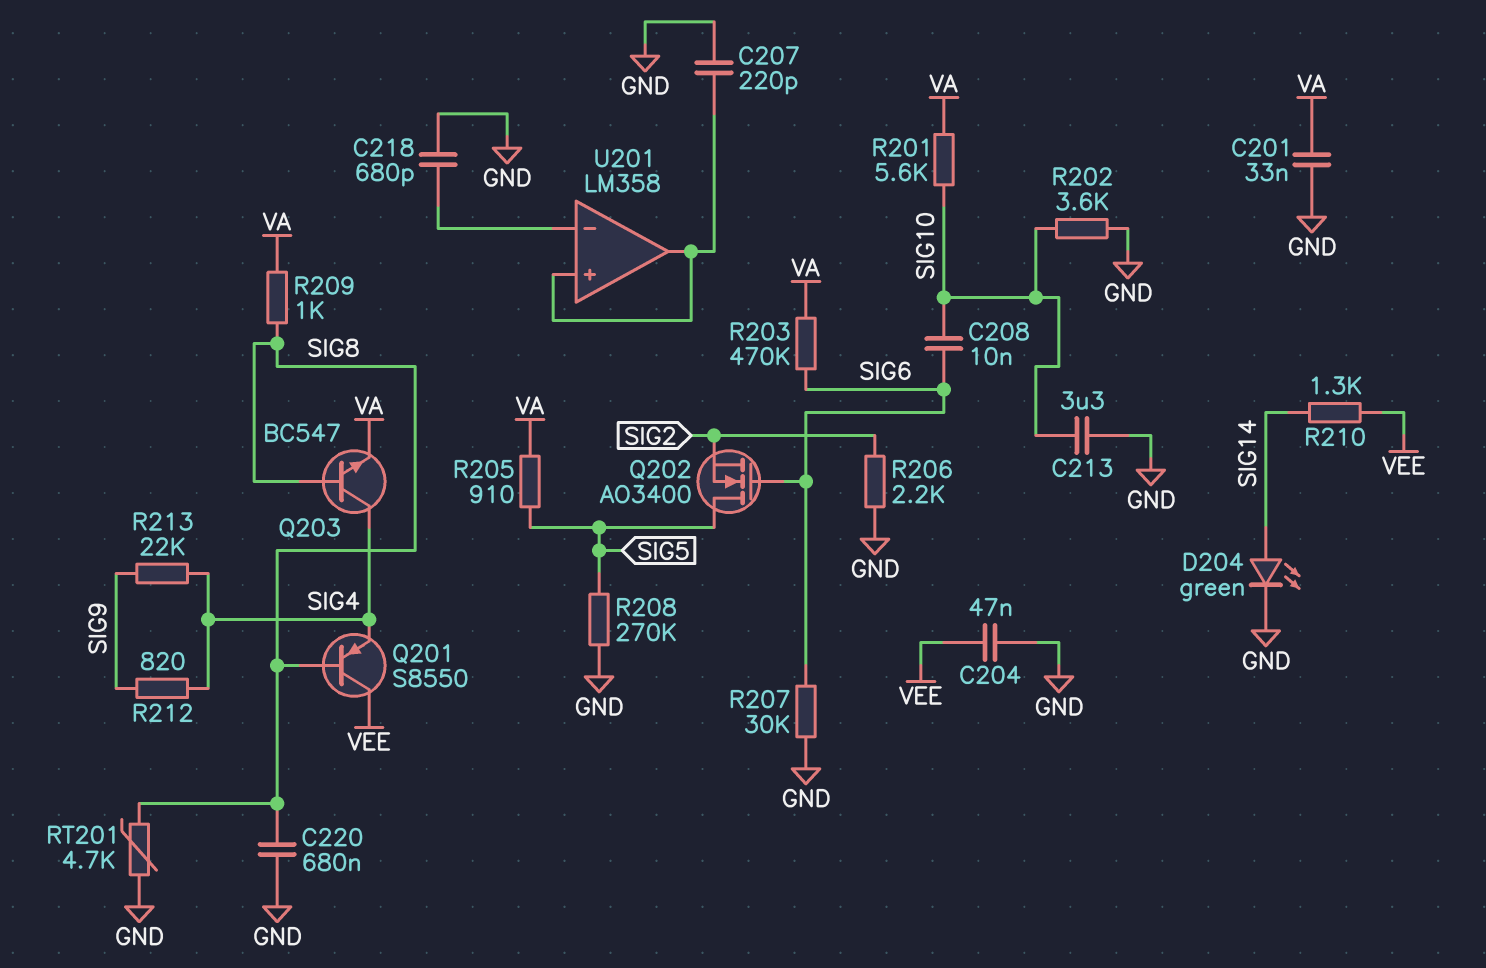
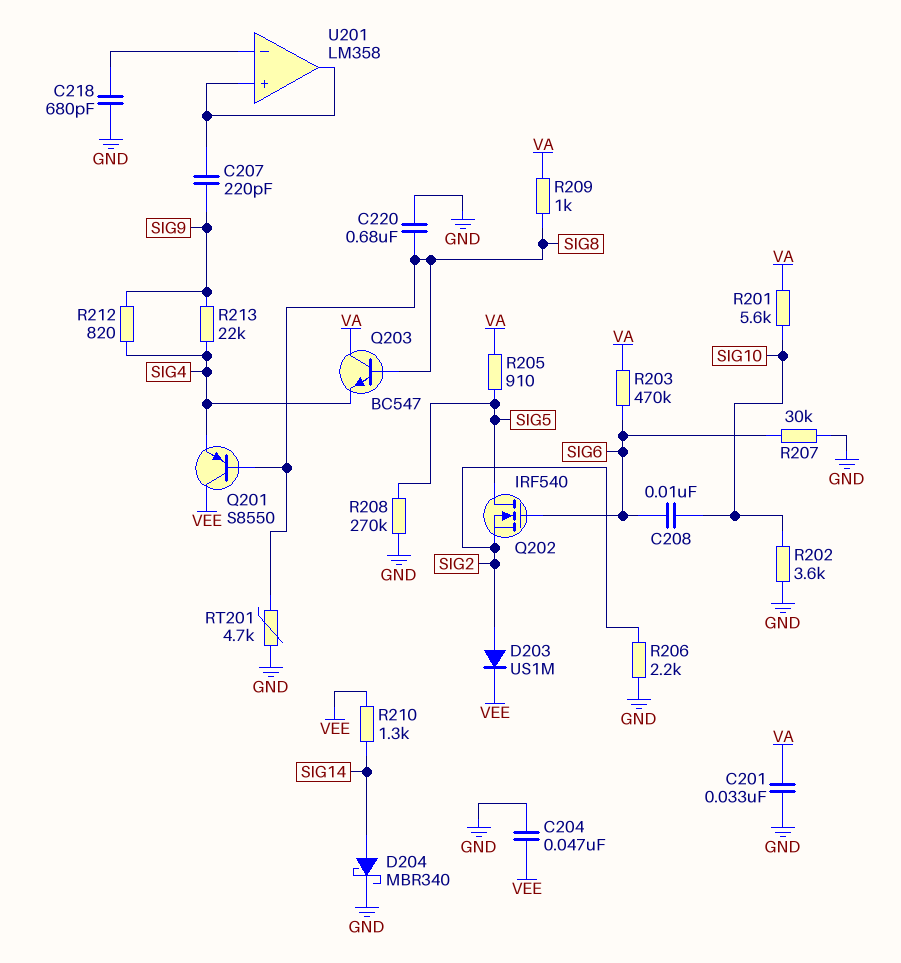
C207: 220pF (GND, U201/in+) -> 220pF (SIG9, U201/in+)
C213: 3.3uF (GND, SIG10) -> none
D203: none -> diode US1M (A SIG2, K VEE)
D204: LED green (A SIG14, K GND) -> schottky MBR340 (A SIG14, K GND)
Q202: NMOS AO3400 (G SIG6, D SIG5, S SIG2) -> NMOS IRF540 (G SIG6, D SIG5, S SIG2)
Q203: NPN BC547 (B SIG8, C SIG4, E VA) -> NPN BC547 (B SIG8, C VA, E SIG4)

